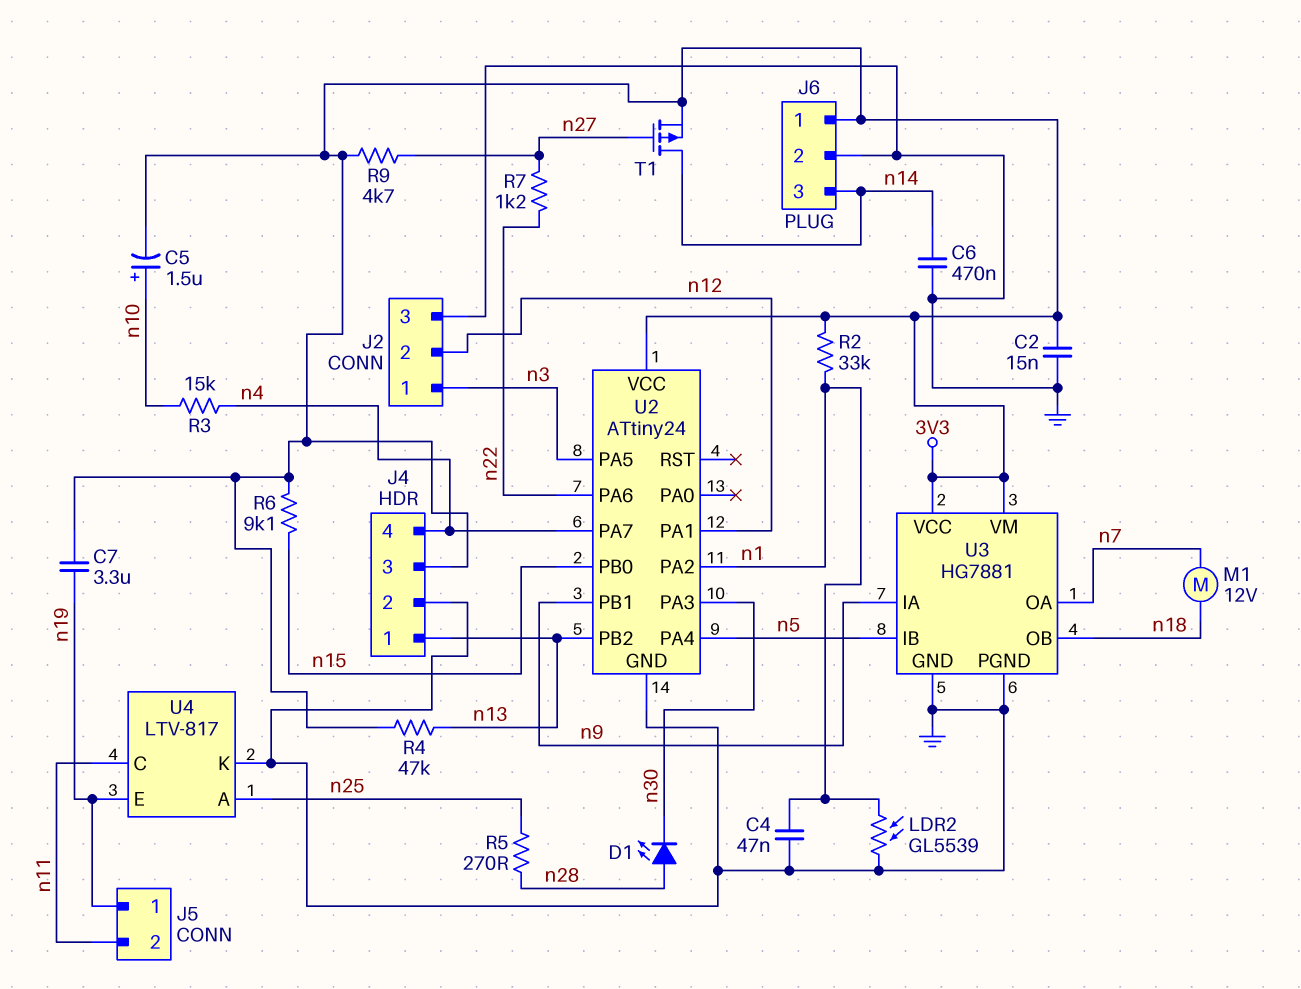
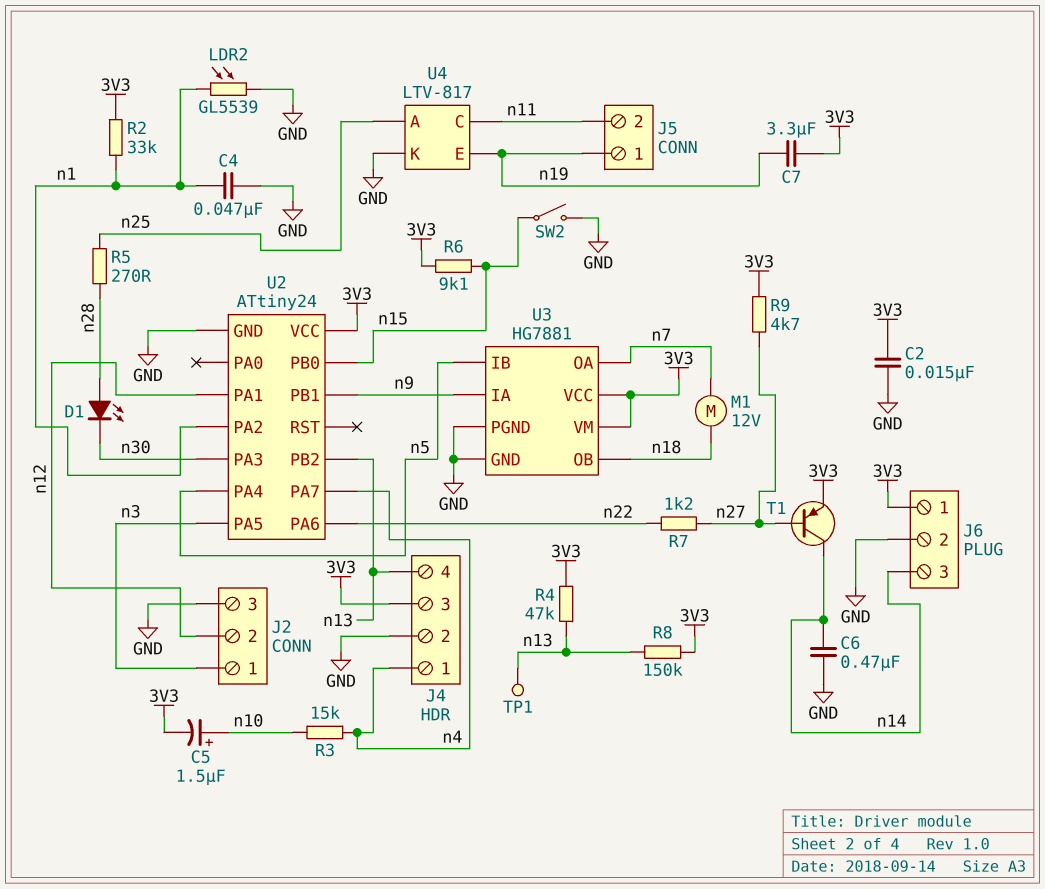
J4 pin 1: n13 -> n4
J4 pin 4: n4 -> n13
R8: none -> 150k (3V3, n13)
SW2: none -> switch (GND, n15)
T1: PMOS (G n27, D n14, S 3V3) -> PNP (B n27, C n14, E 3V3)
TP1: none -> test point (n13)

